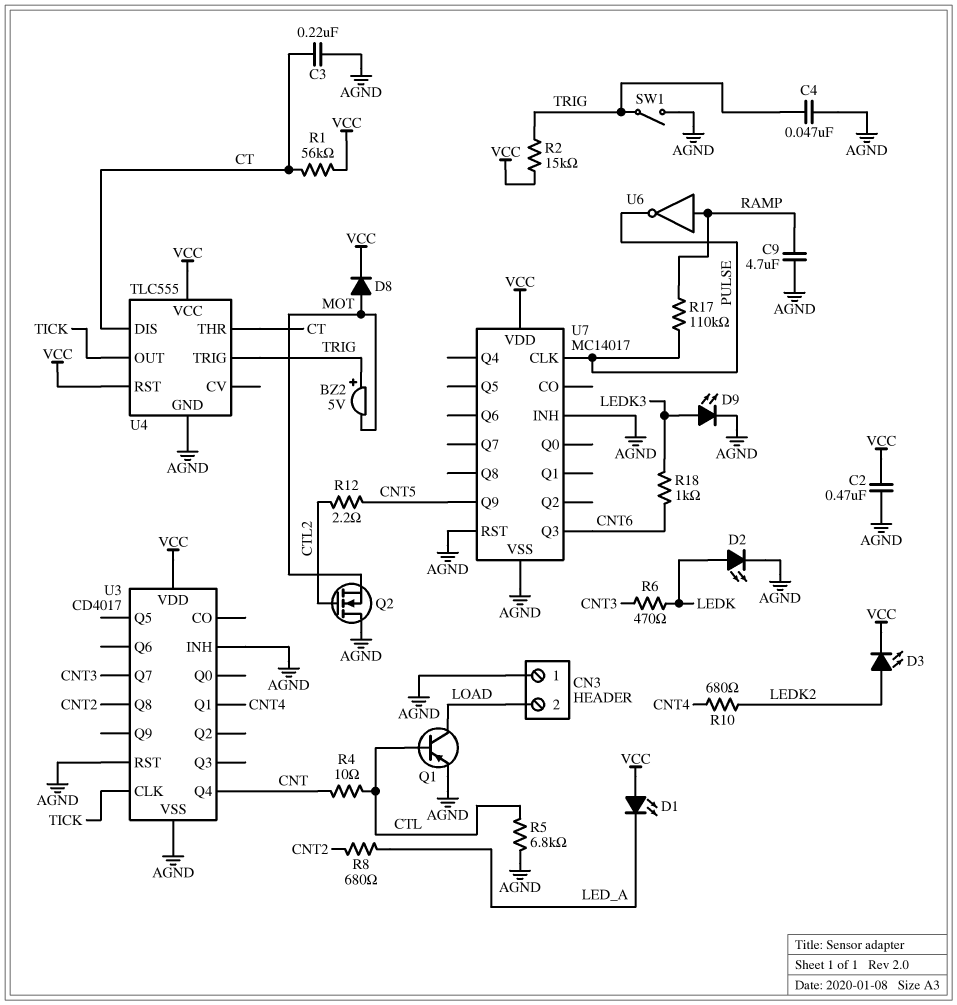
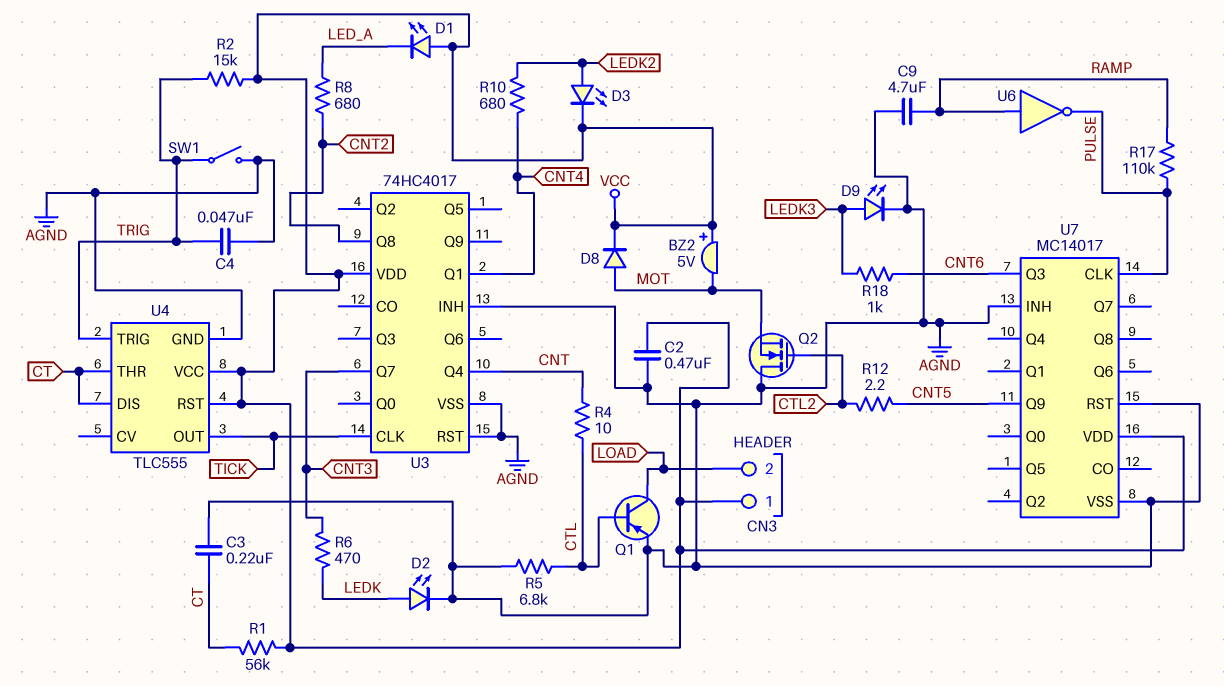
BZ2: buzzer 5V (plus TRIG, minus MOT) -> buzzer 5V (plus VCC, minus MOT)
CN3 pin 1: AGND -> VCC
U3: CD4017 -> 74HC4017

